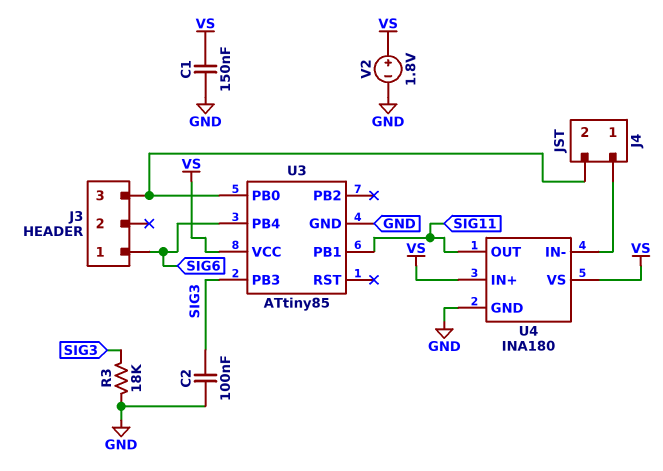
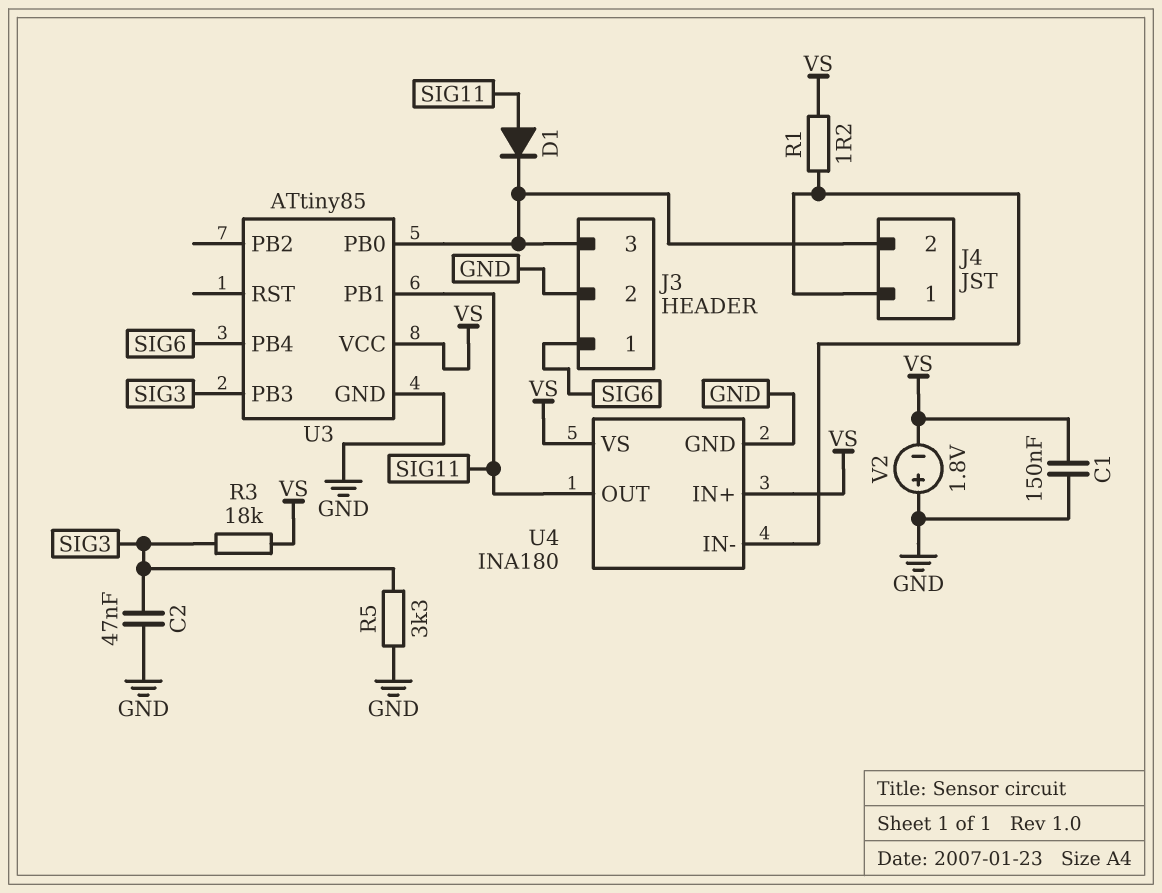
C2: 100nF (GND, SIG3) -> 47nF (GND, SIG3)
D1: none -> diode (A SIG11, K J3/3)
J3 pin 2: none -> GND
R1: none -> 1.2 (J4/1, VS)
R3: 18k (GND, SIG3) -> 18k (SIG3, VS)
R5: none -> 3.3k (GND, SIG3)
V2: 1.8V (plus VS, minus GND) -> 1.8V (plus GND, minus VS)

